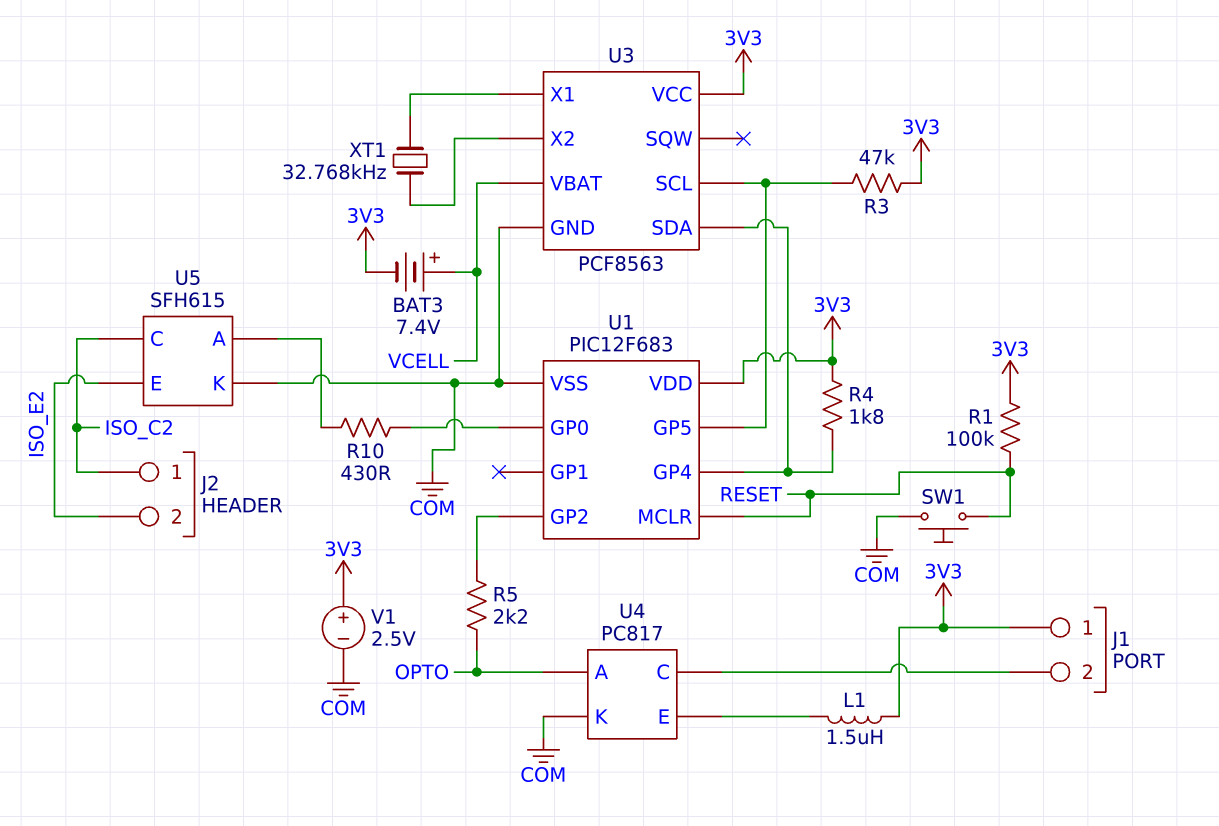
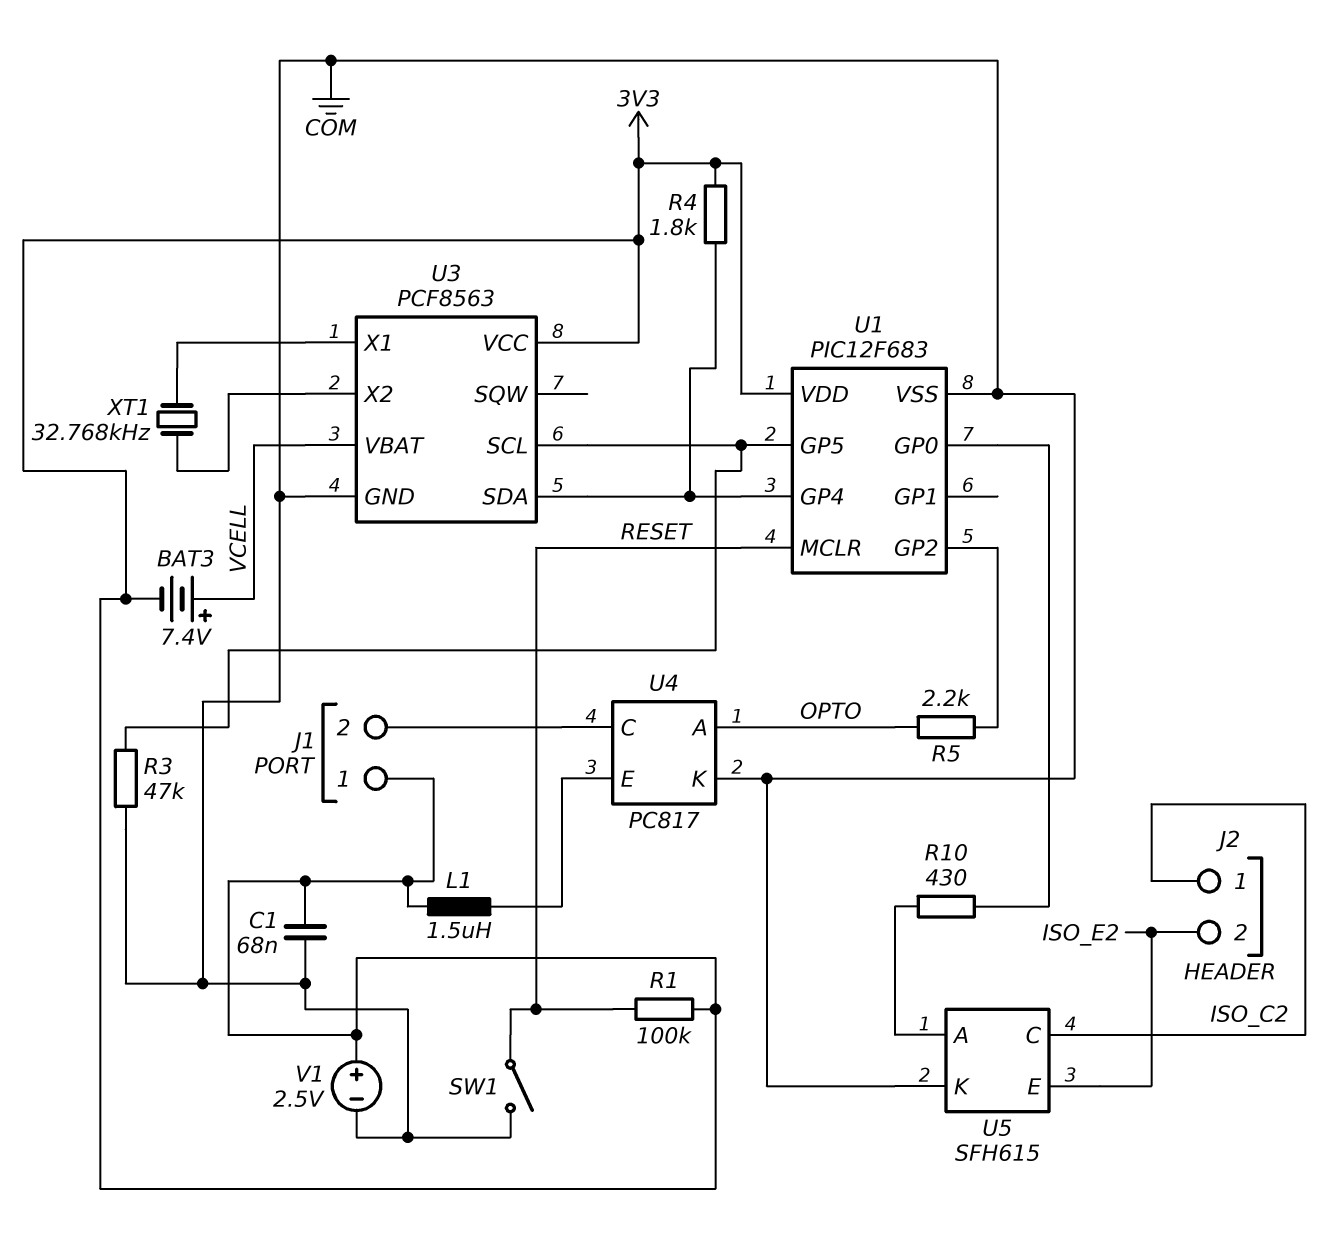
C1: none -> 68nF (3V3, COM)
R3: 47k (3V3, U1/GP5) -> 47k (COM, U1/GP5)
SW1: button (COM, RESET) -> switch (COM, RESET)

